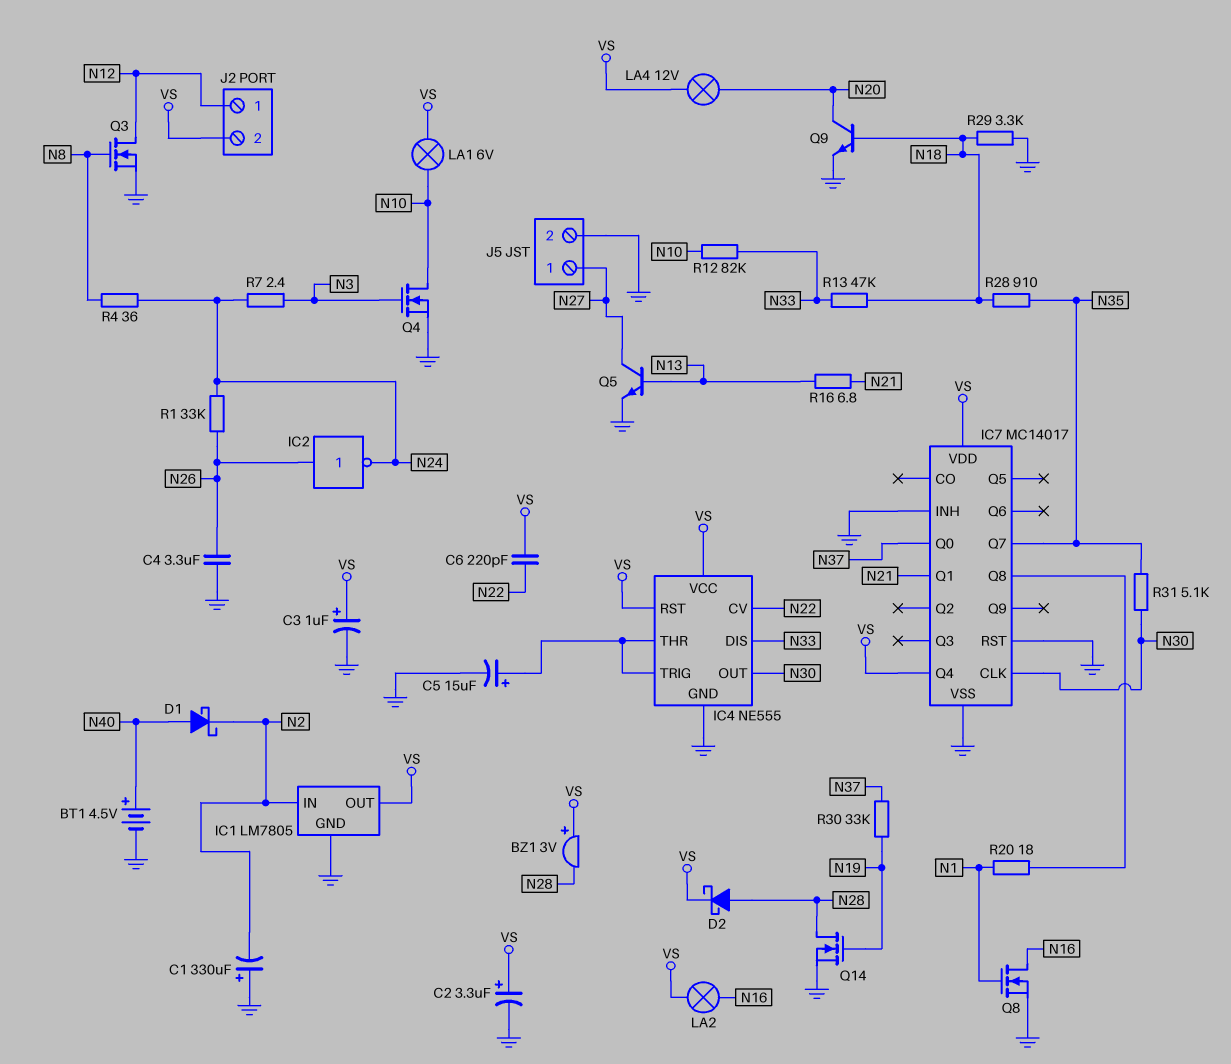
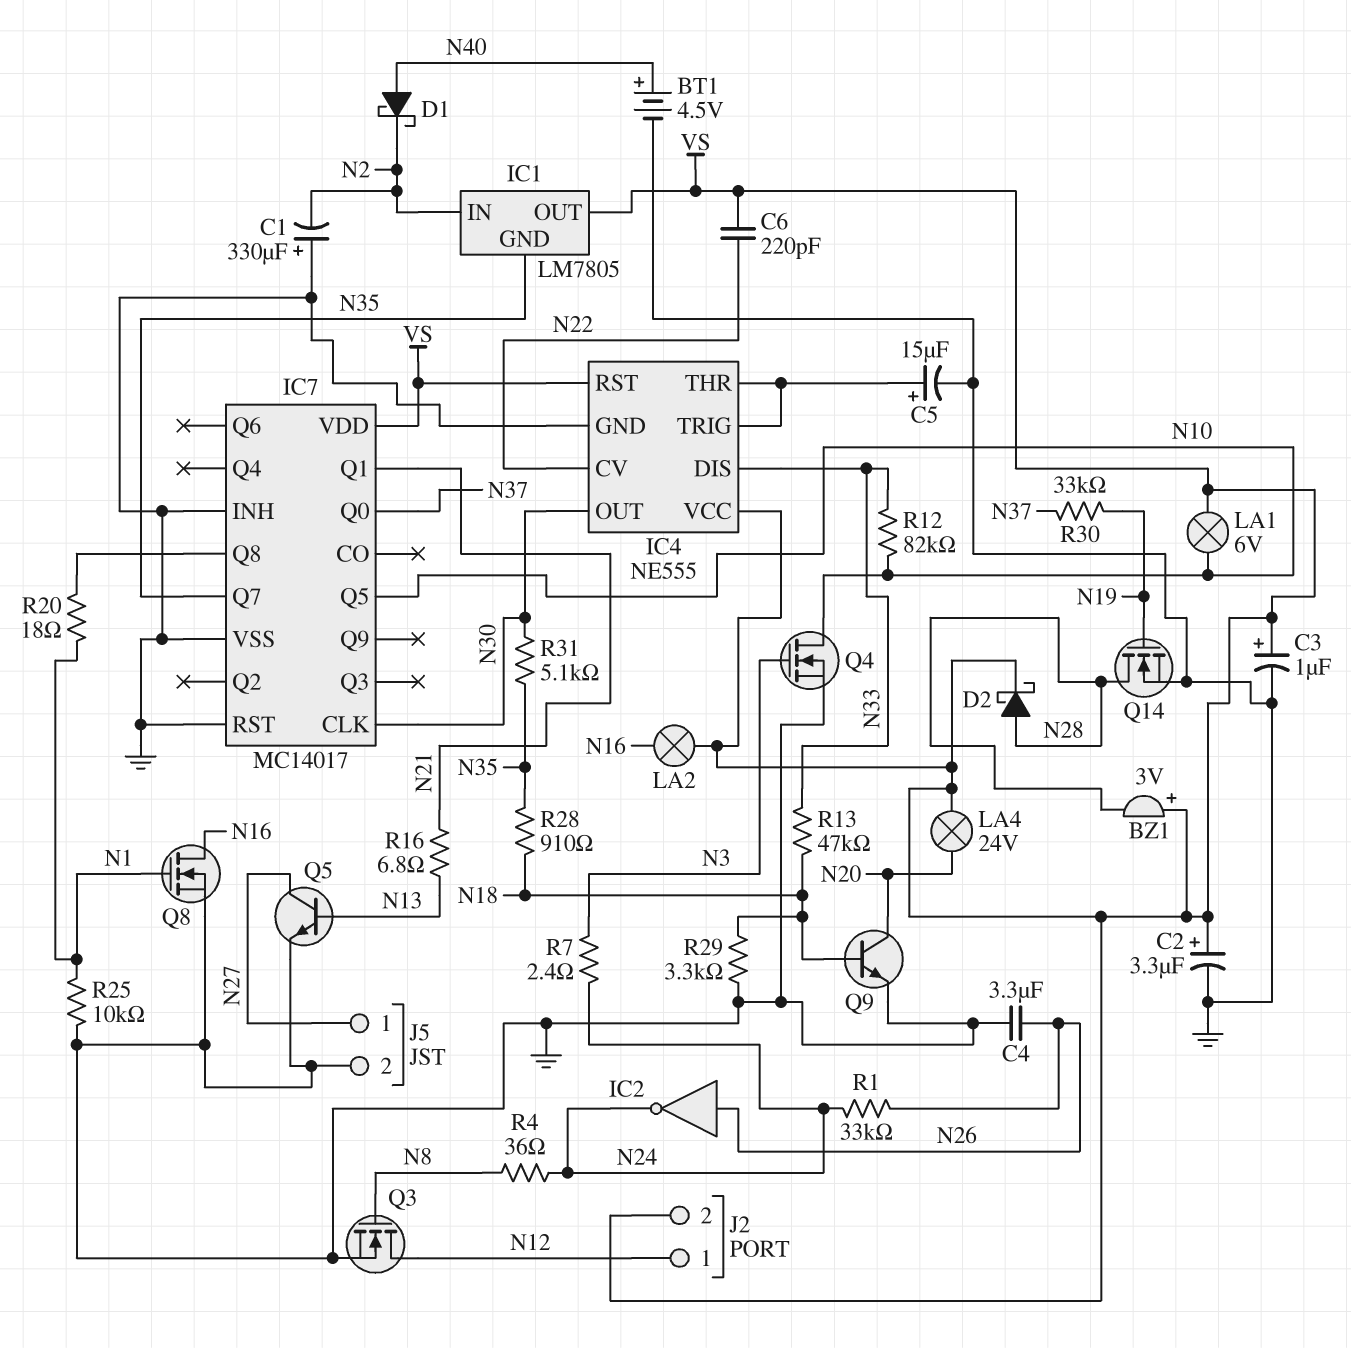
IC1 pin GND: GND -> N35
IC7 pin Q4: VS -> none
IC7 pin Q5: none -> N10
LA4: lamp 12V (N20, VS) -> lamp 24V (N20, VS)
R25: none -> 10k (GND, N1)

